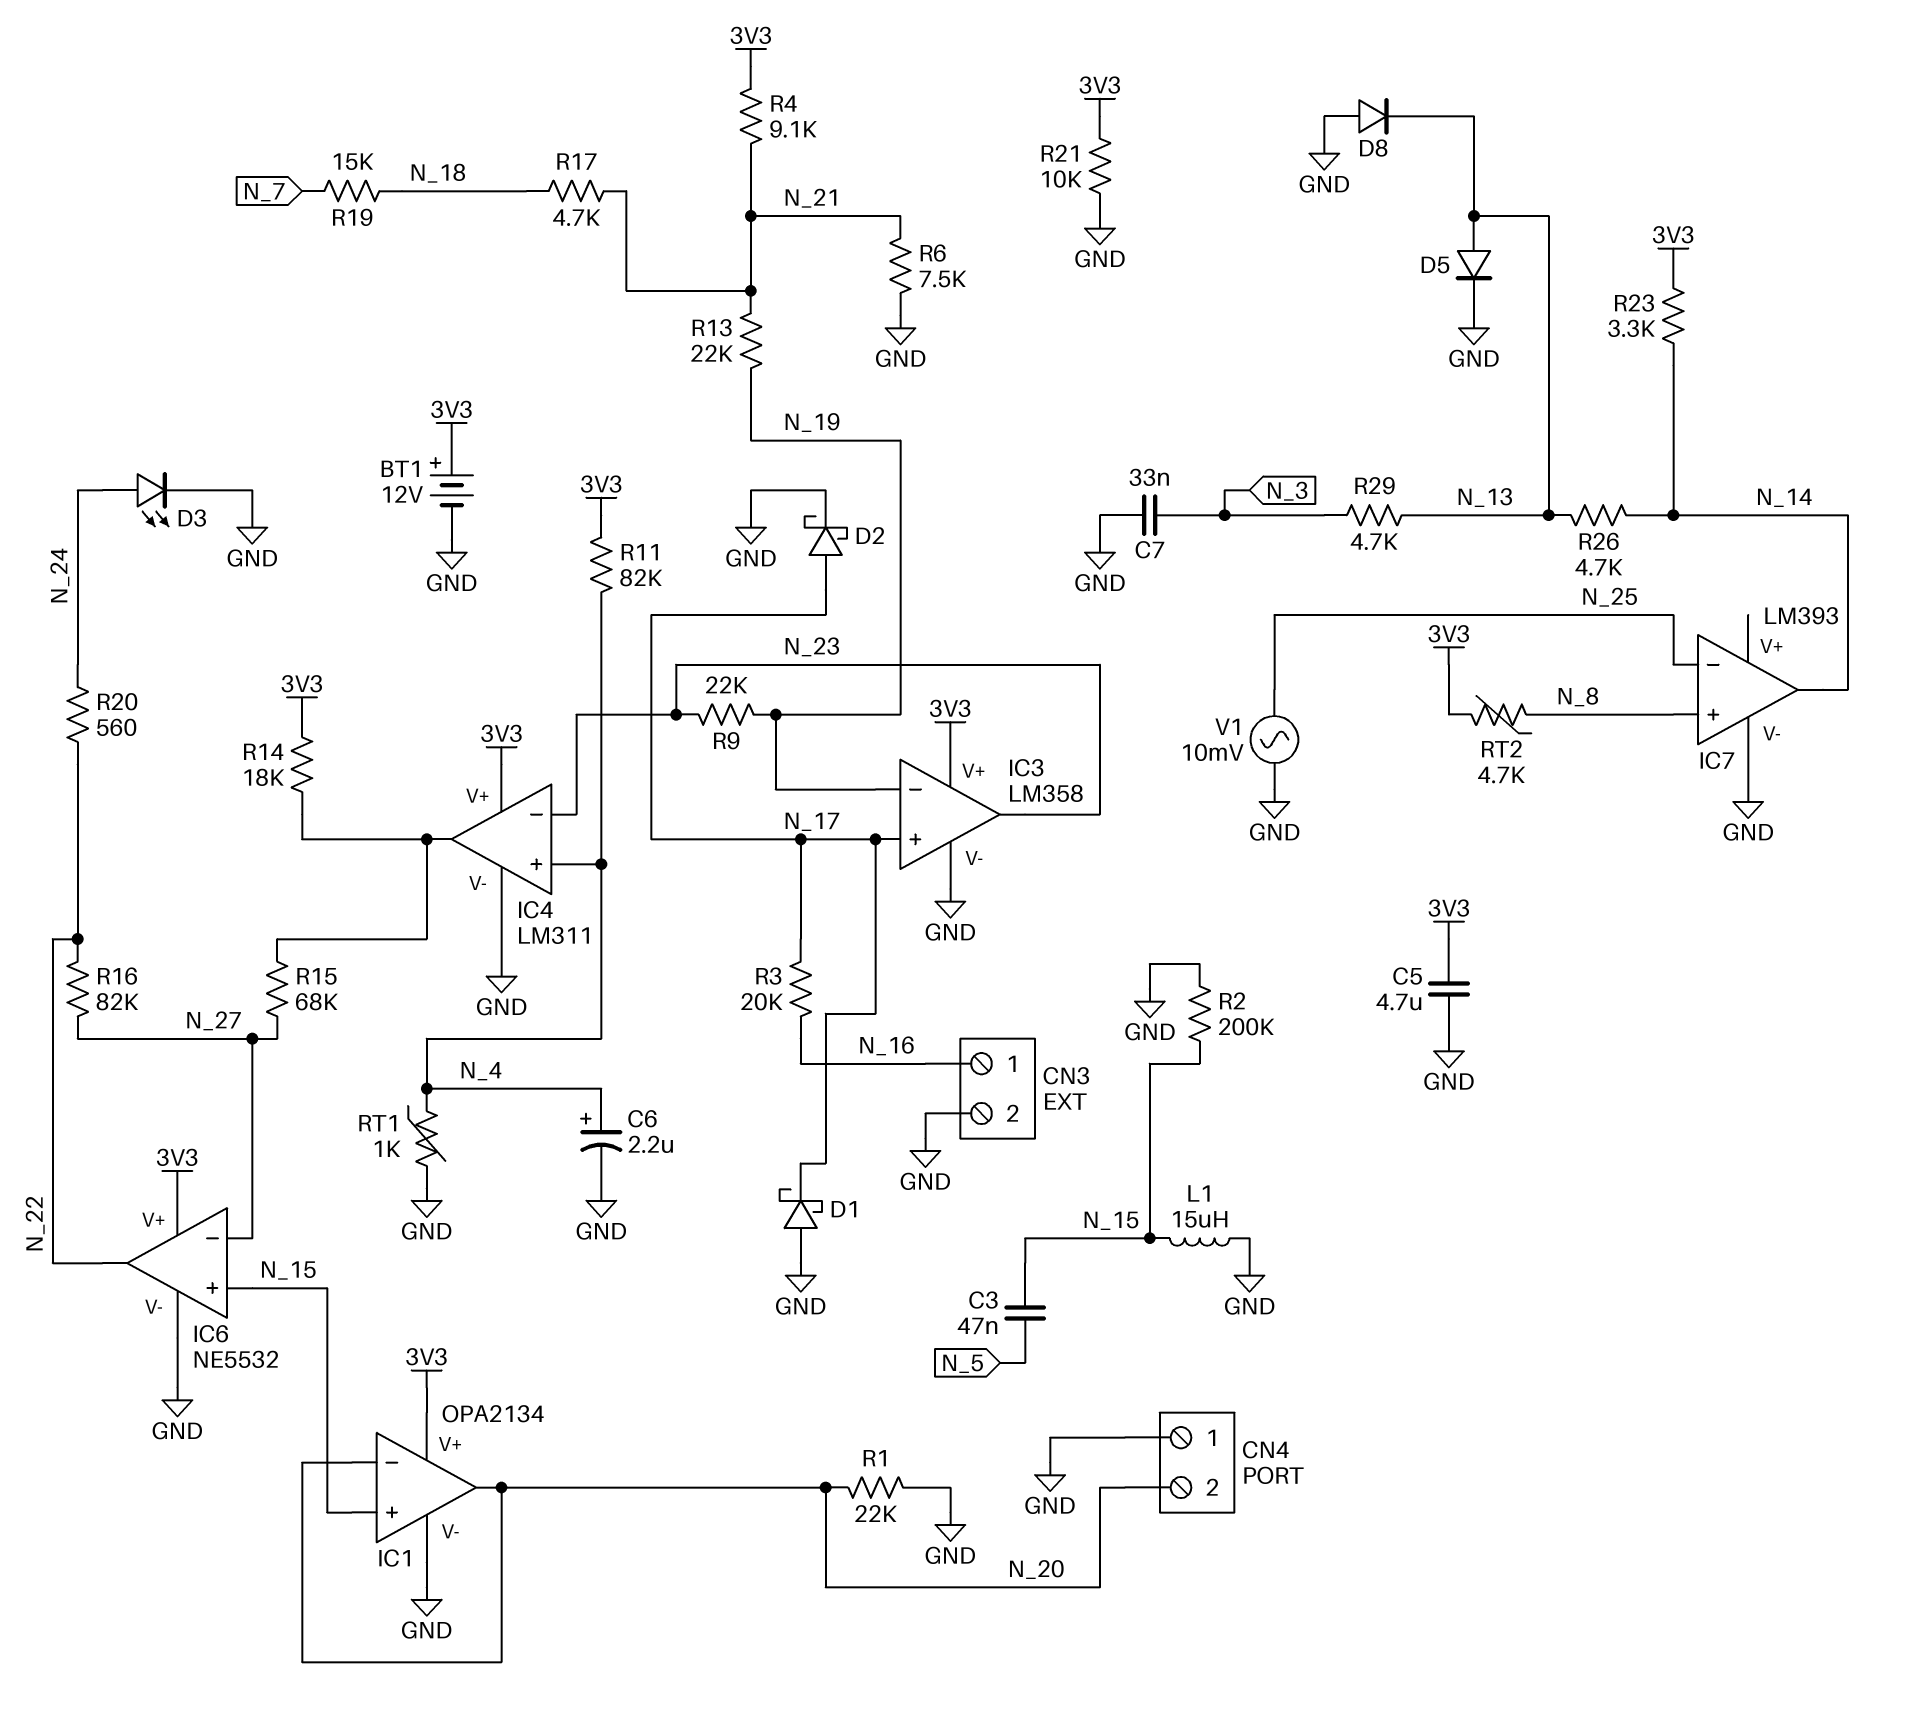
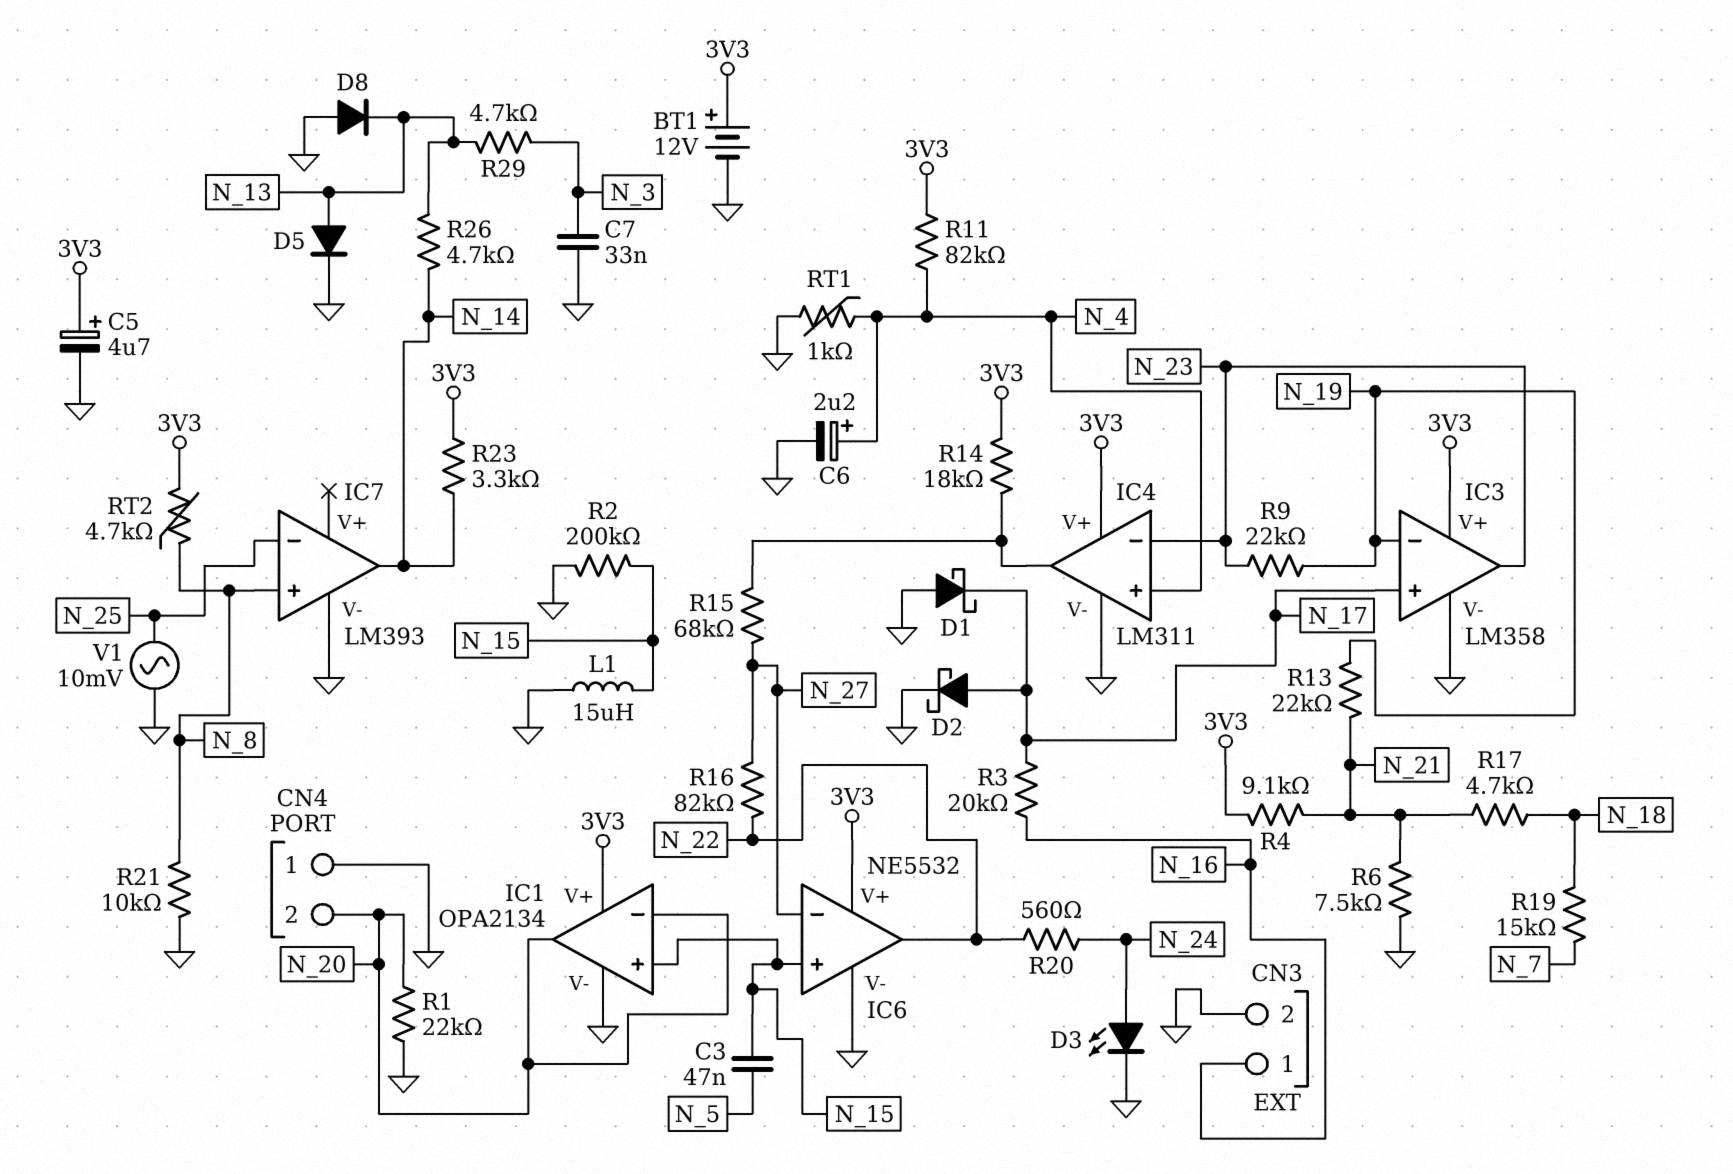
C5: 4.7uF (3V3, GND) -> 4.7uF (plus 3V3, minus GND)
R21: 10k (3V3, GND) -> 10k (GND, N_8)

